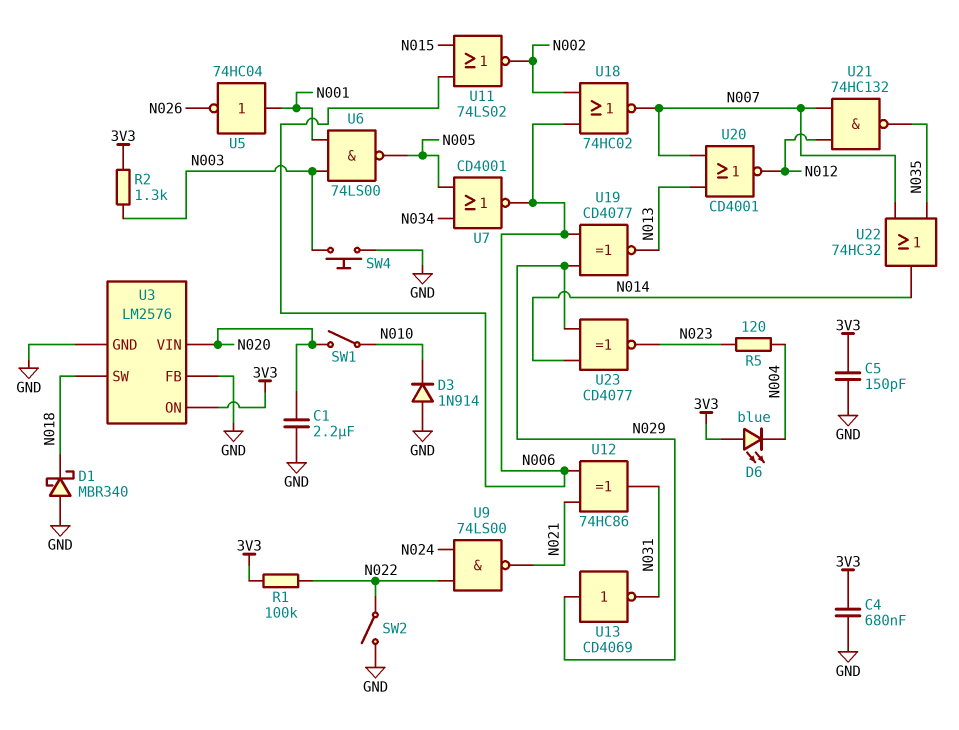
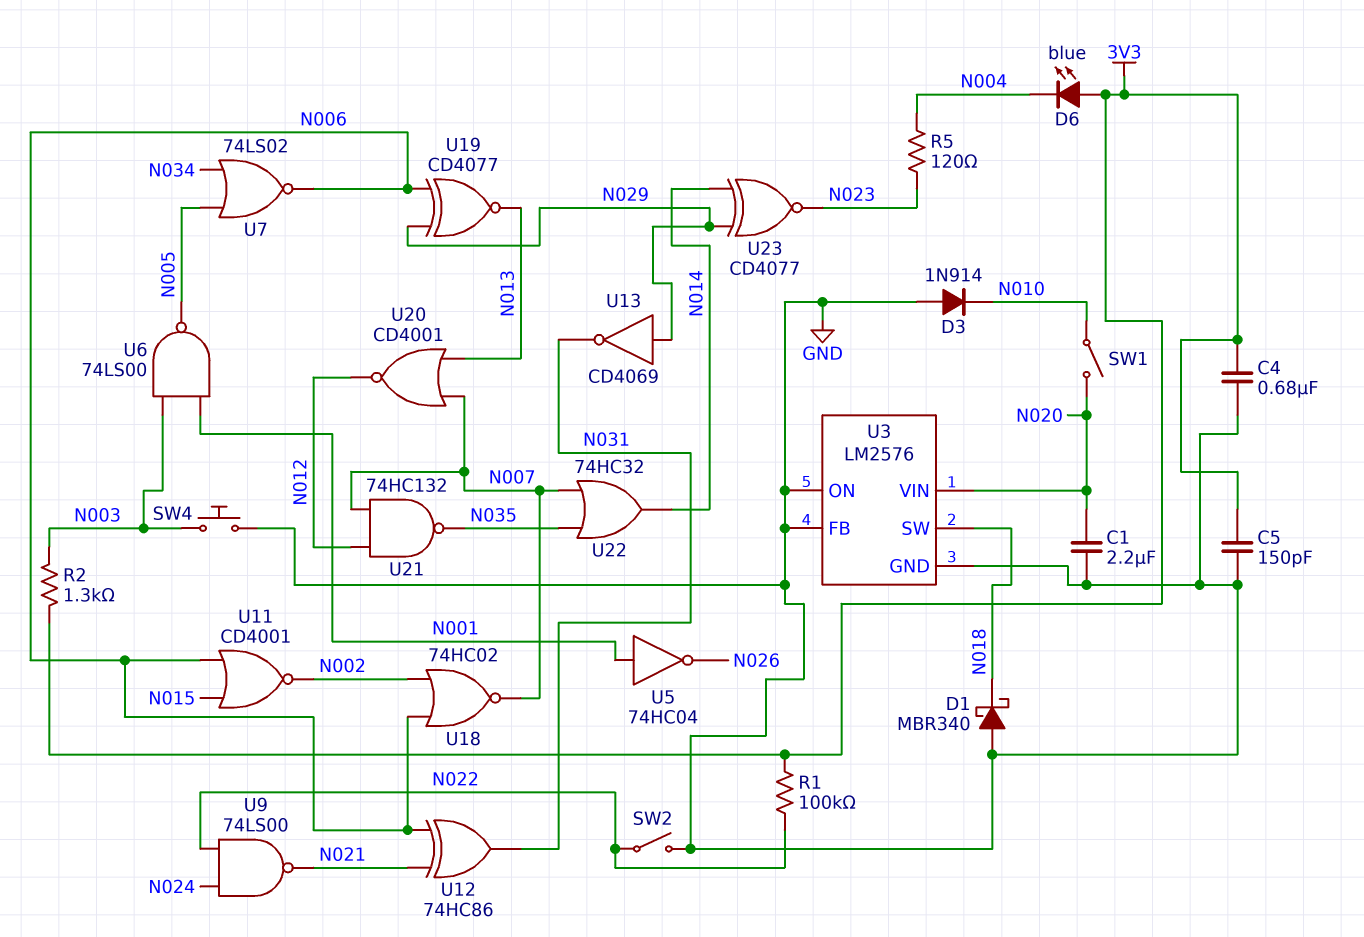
U3 pin ON: 3V3 -> GND
U7: NOR CD4001 (in N005, in N034, out N006) -> NOR 74LS02 (in N005, in N034, out N006)
U11: NOR 74LS02 (in N006, in N015, out N002) -> NOR CD4001 (in N006, in N015, out N002)

